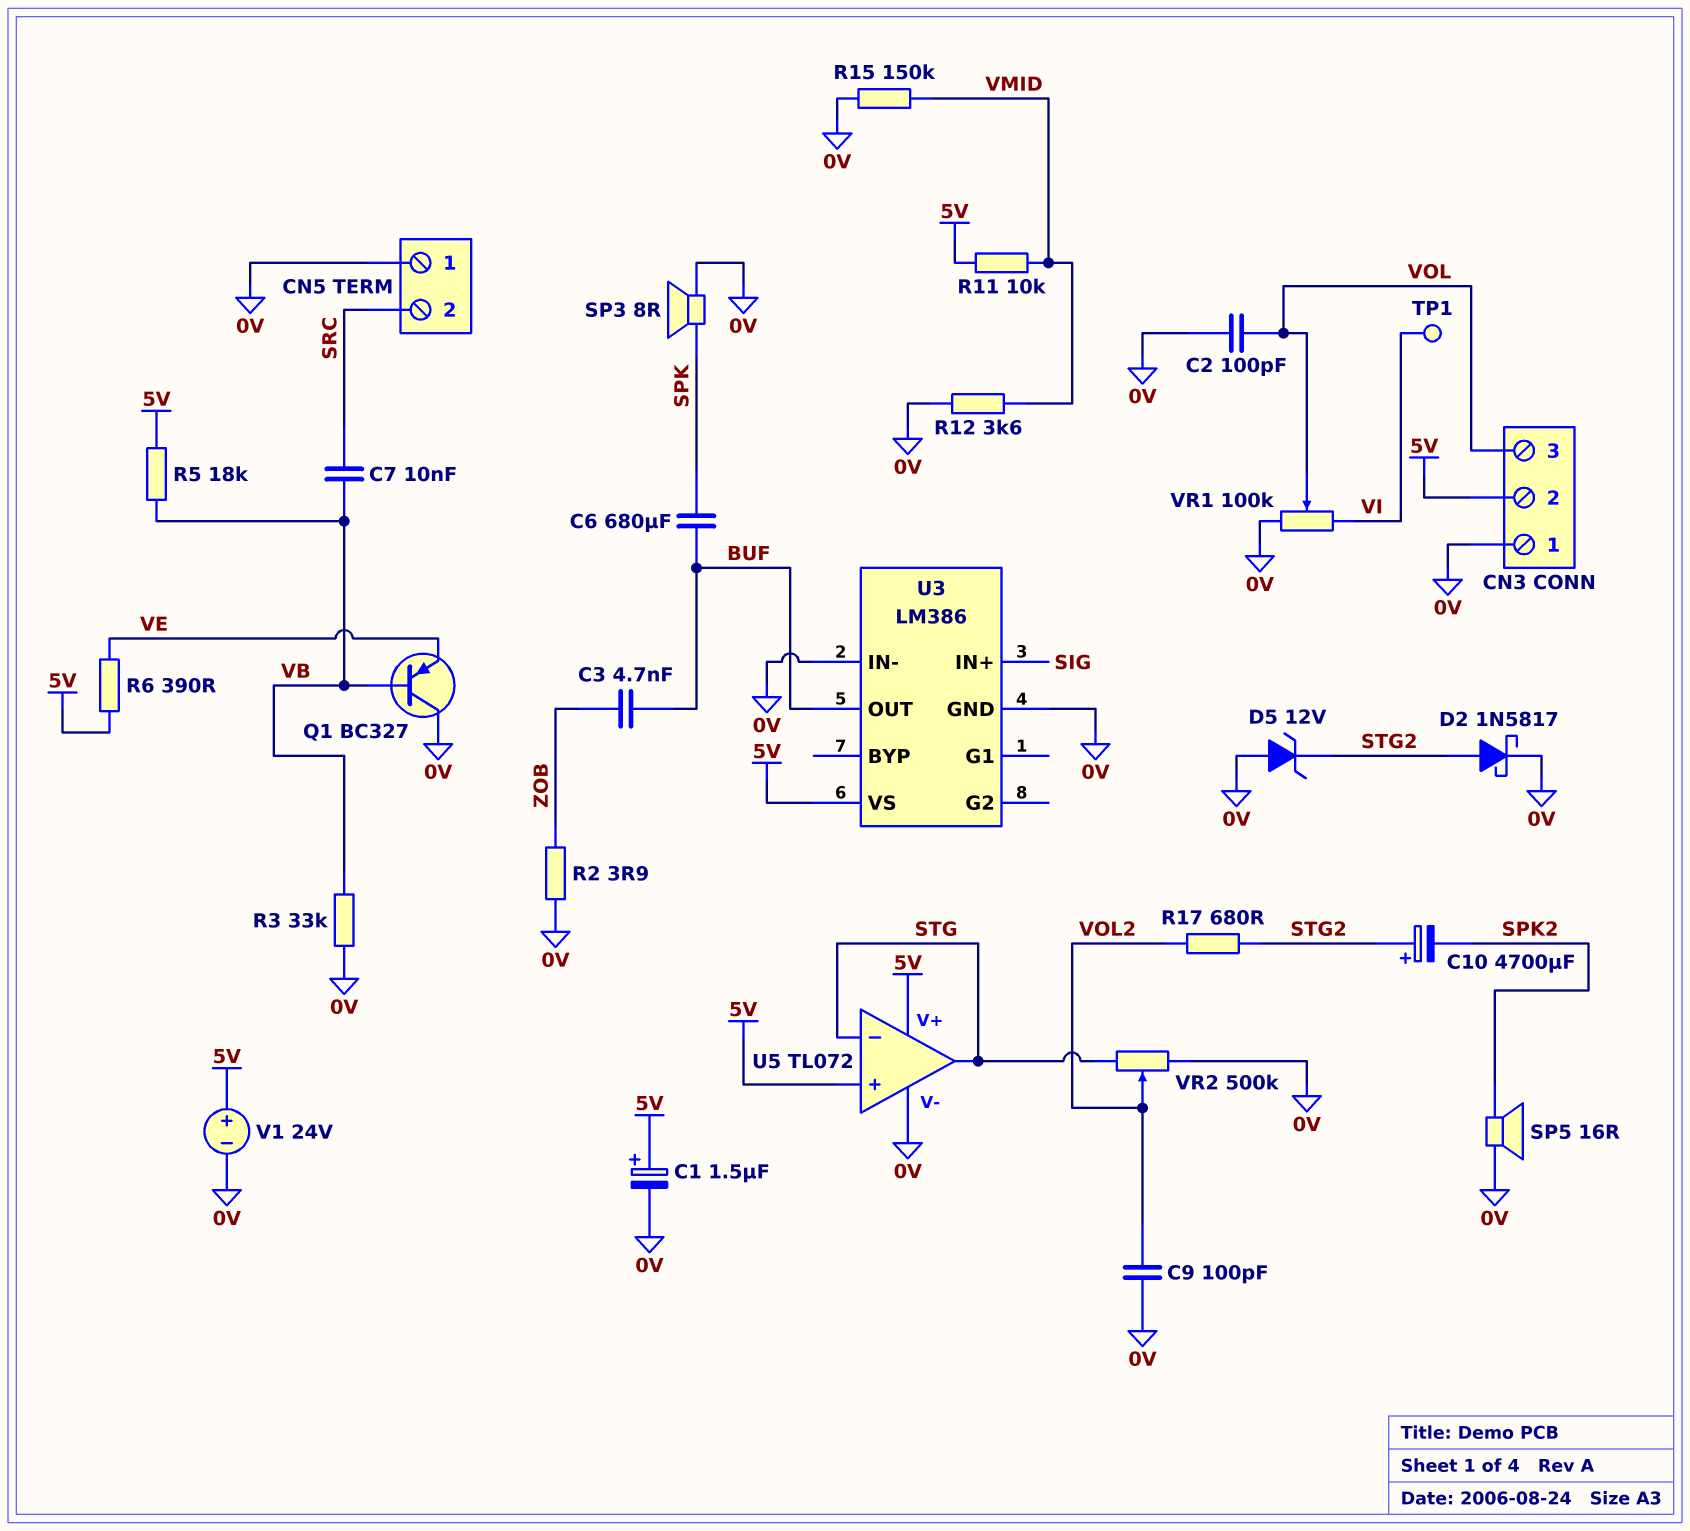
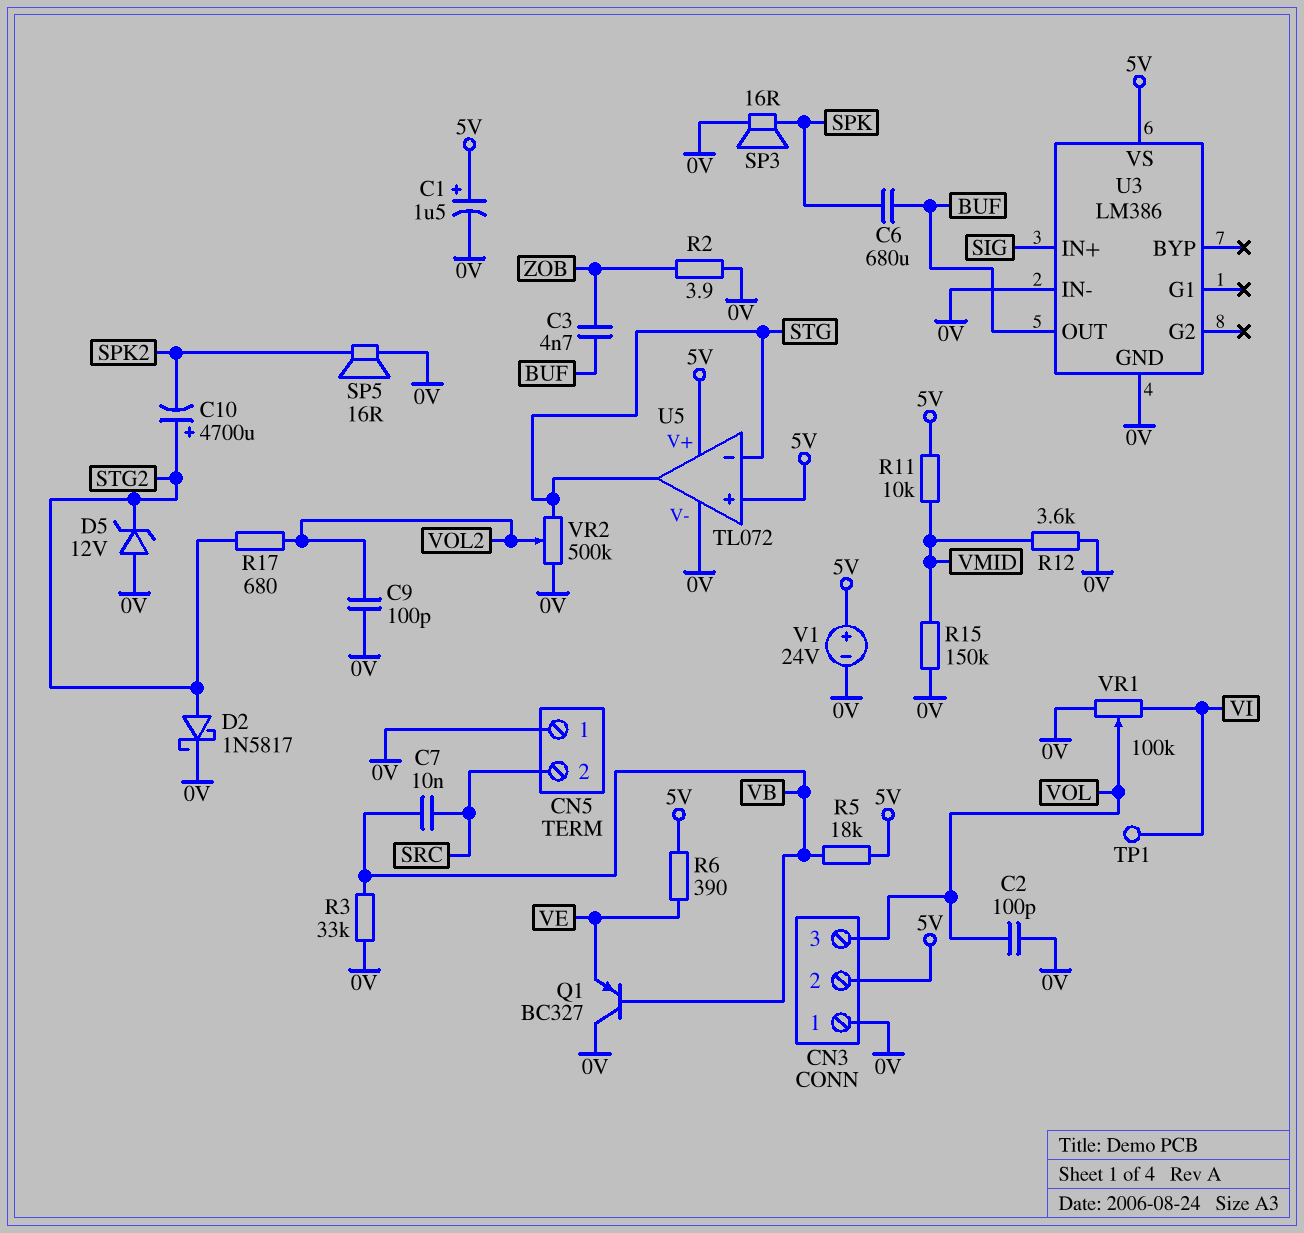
SP3: speaker 8R (0V, SPK) -> speaker 16R (0V, SPK)

